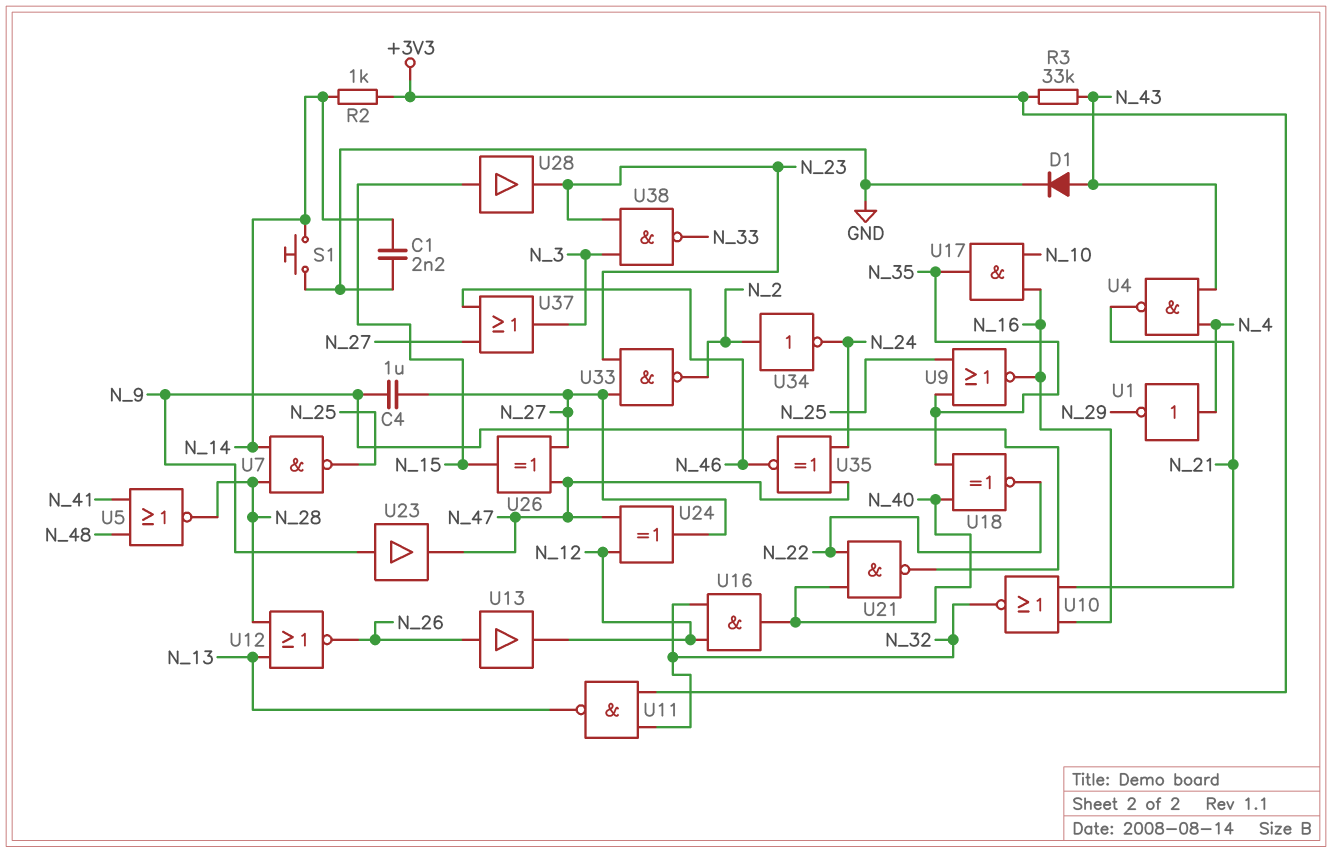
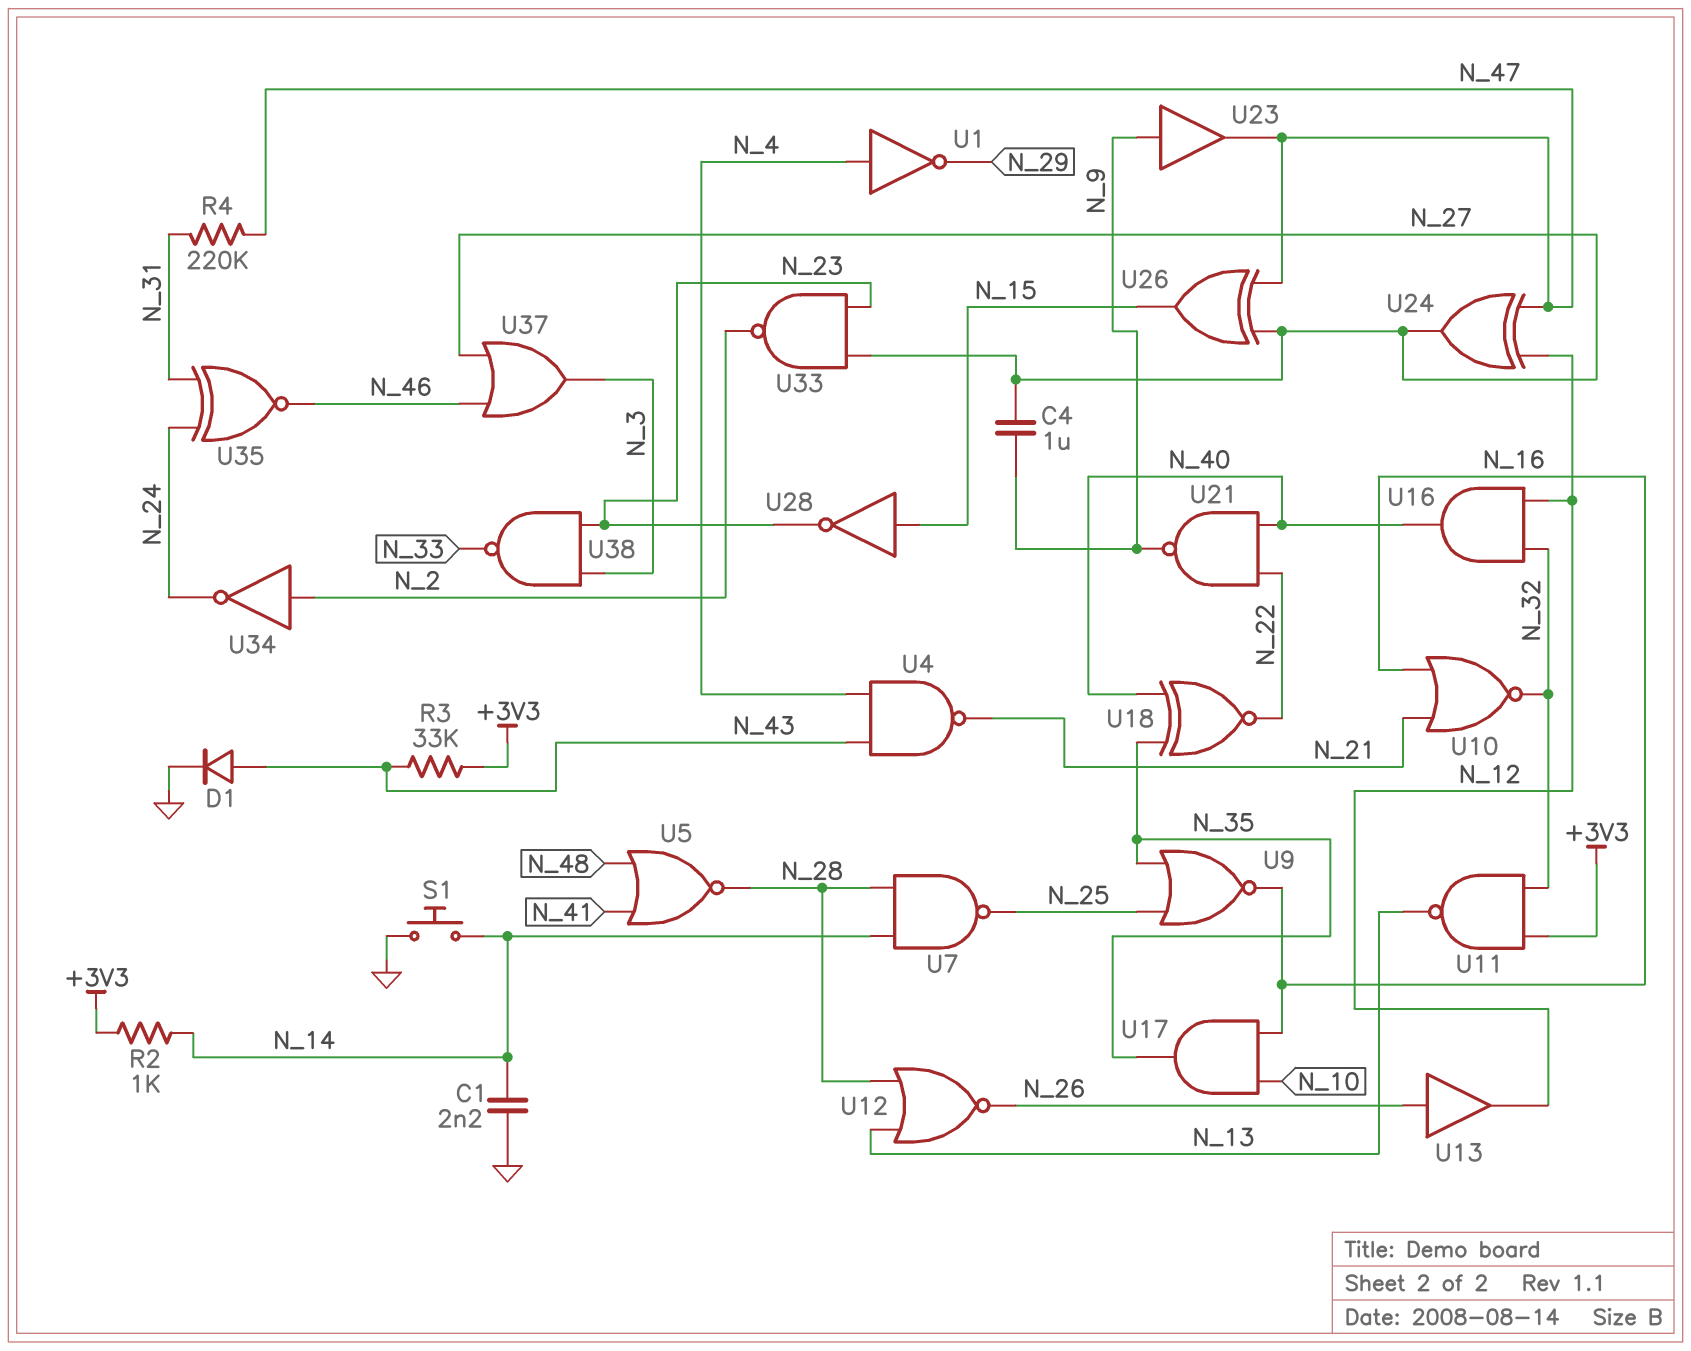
R4: none -> 220k (N_31, N_47)
U28: buffer (in N_15, out N_23) -> NOT (in N_15, out N_23)
U35: XNOR (in N_24, in N_47, out N_46) -> XNOR (in N_24, in N_31, out N_46)

